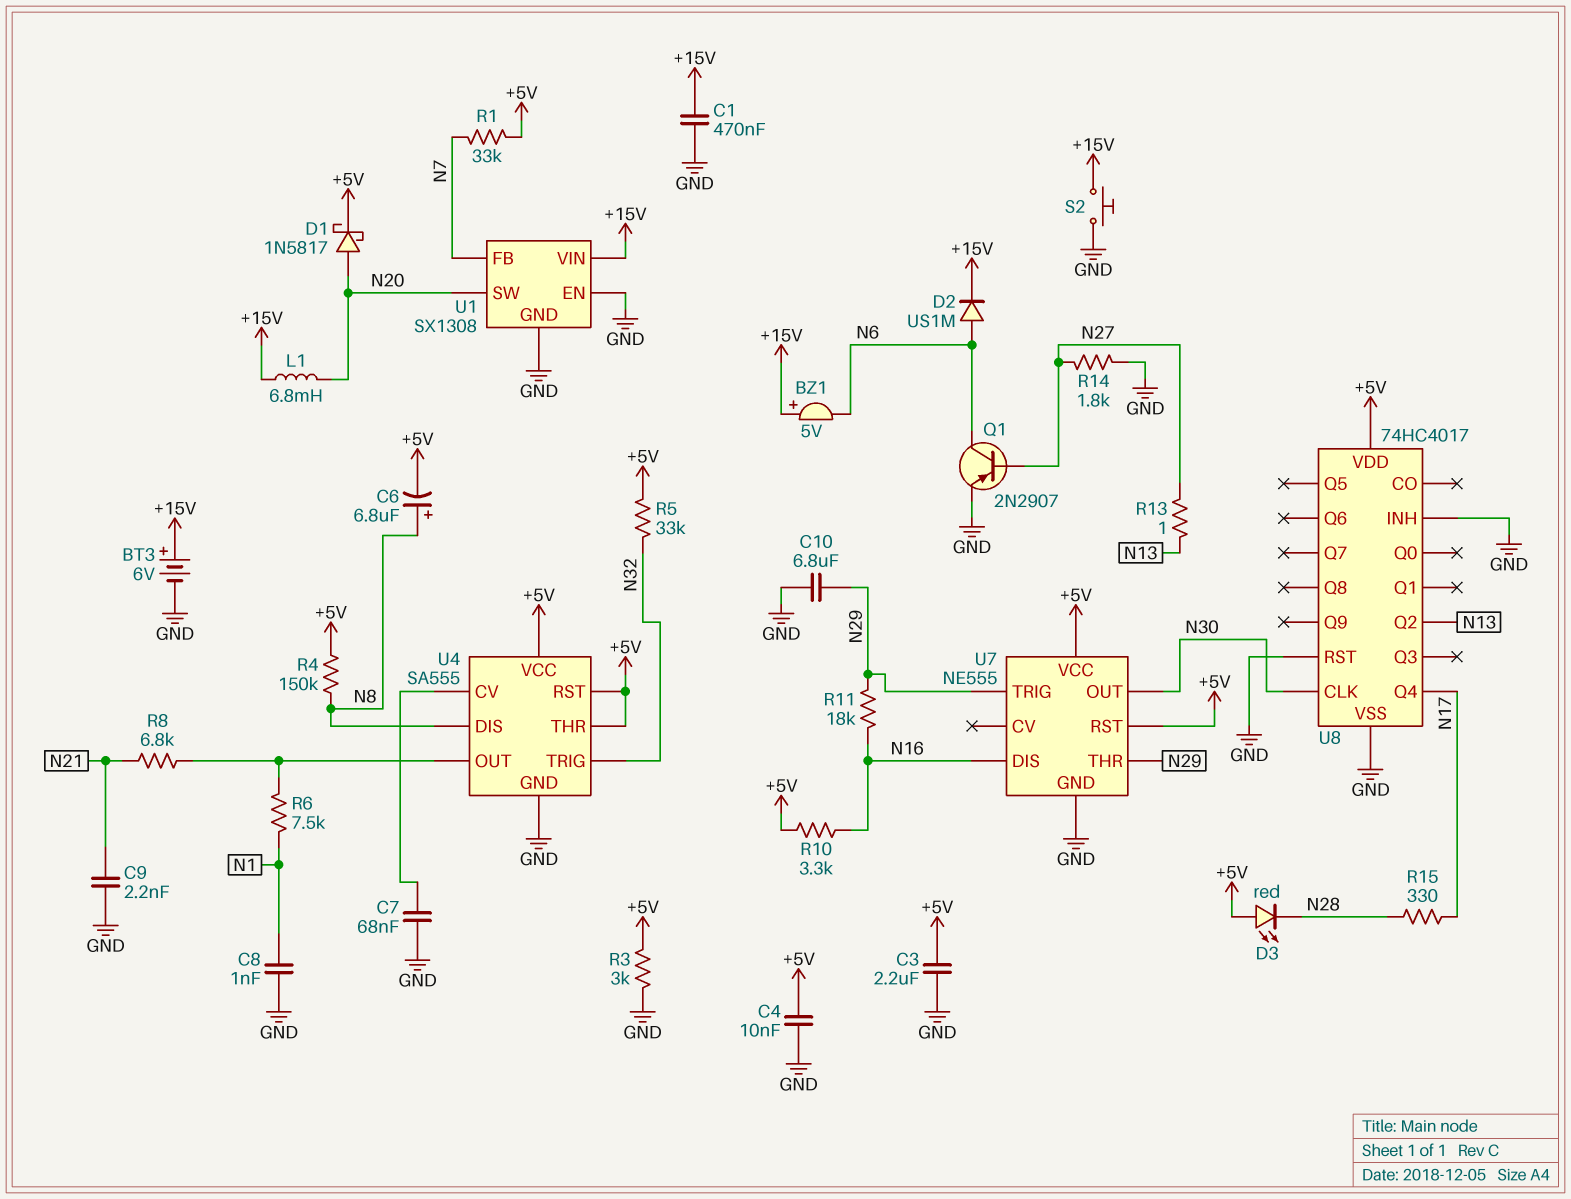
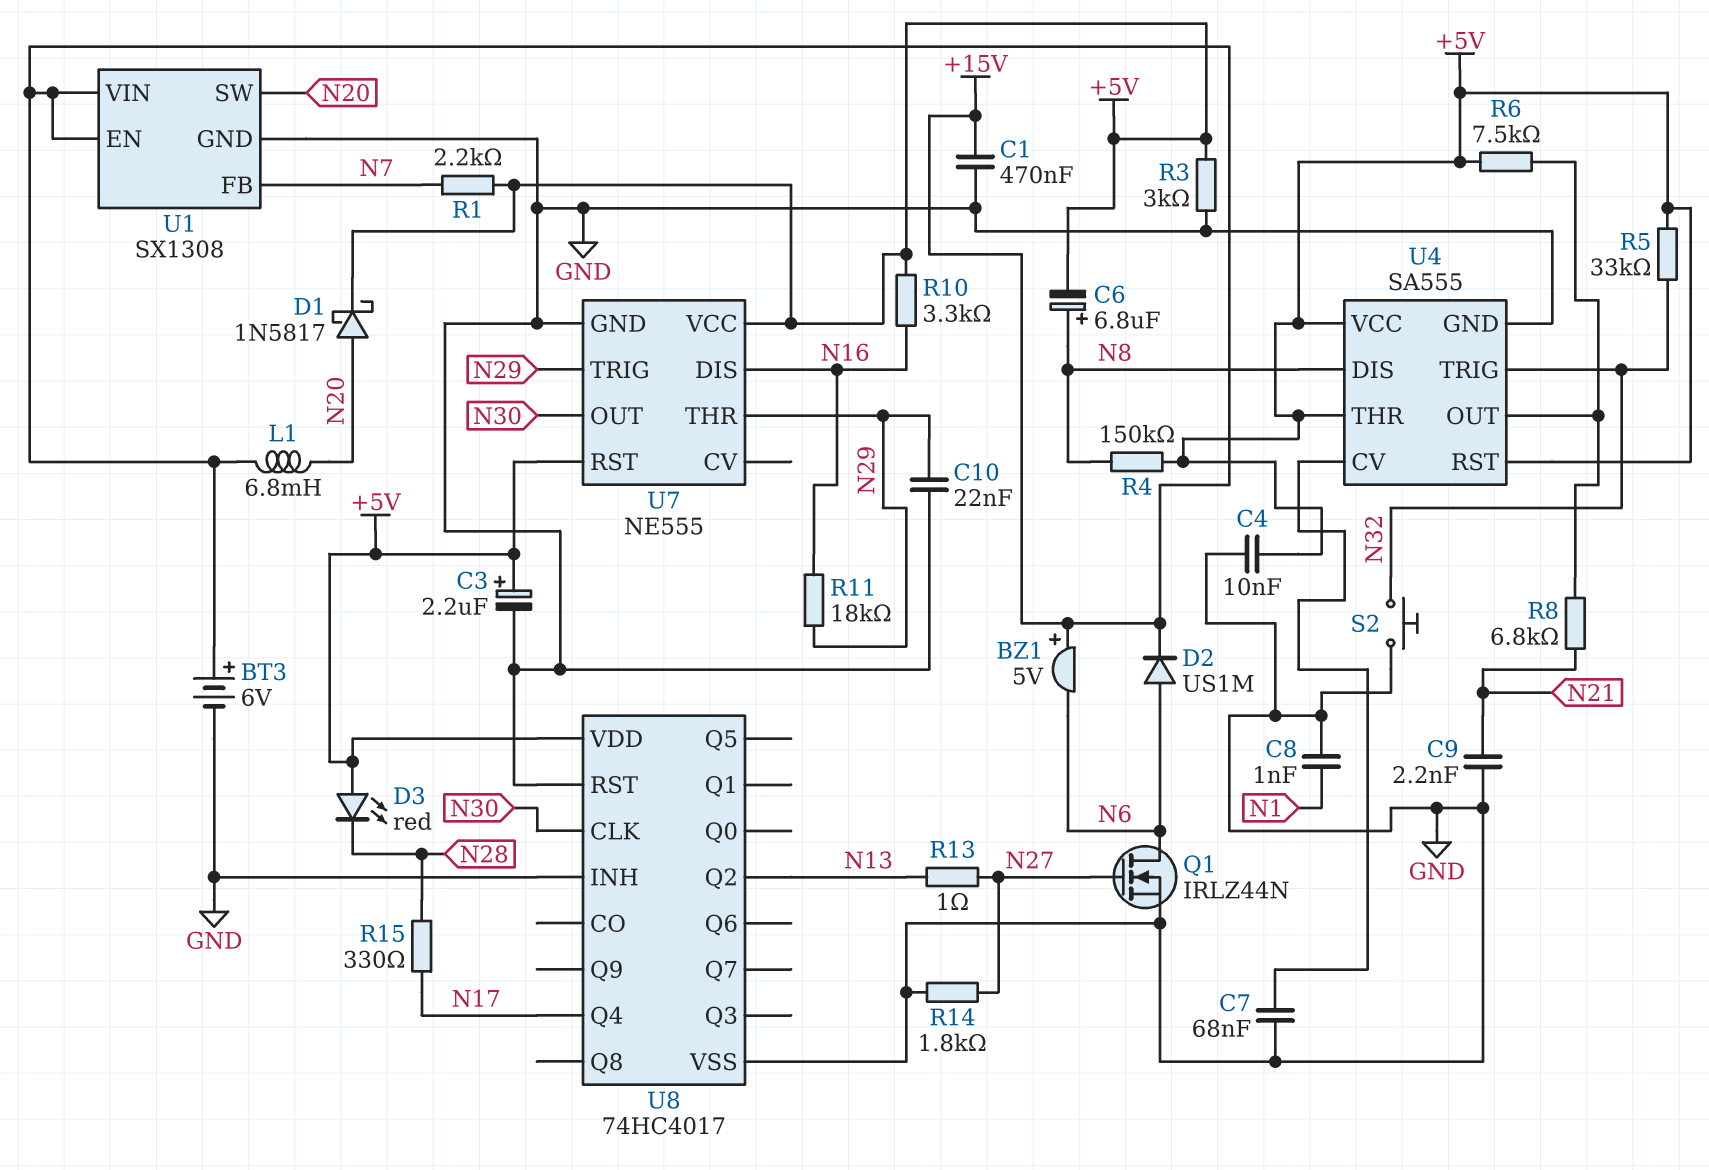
C3: 2.2uF (+5V, GND) -> 2.2uF (plus +5V, minus GND)
C10: 6.8uF (GND, N29) -> 22nF (GND, N29)
Q1: PNP 2N2907 (B N27, C N6, E GND) -> NMOS IRLZ44N (G N27, D N6, S GND)
R1: 33k (+5V, N7) -> 2.2k (+5V, N7)
R6: 7.5k (N1, U4/OUT) -> 7.5k (+5V, U4/OUT)
S2: button (+15V, GND) -> button (GND, N32)
U1 pin EN: GND -> +15V

